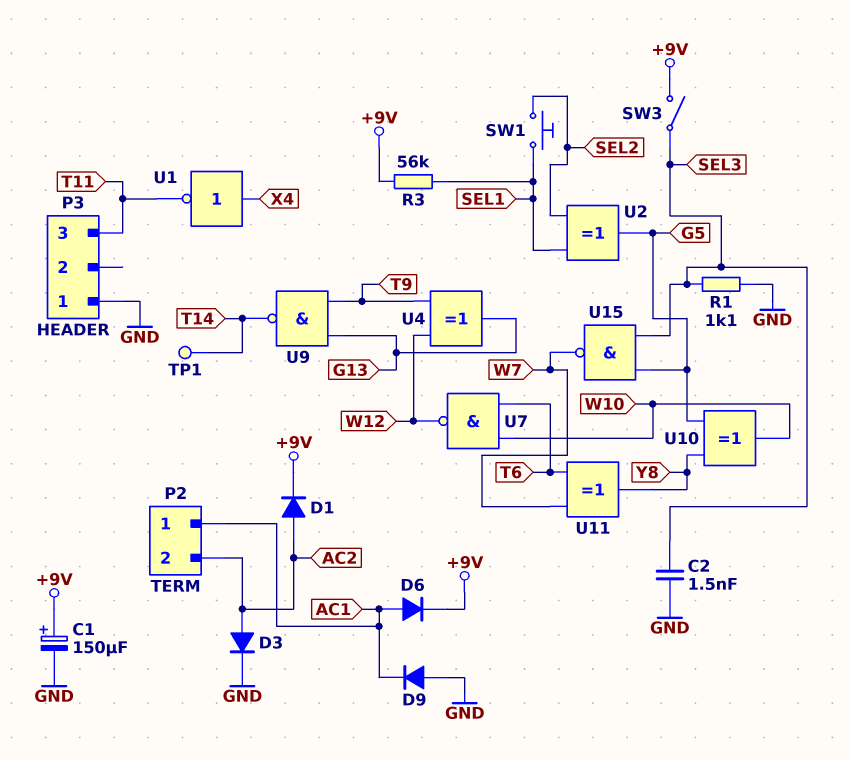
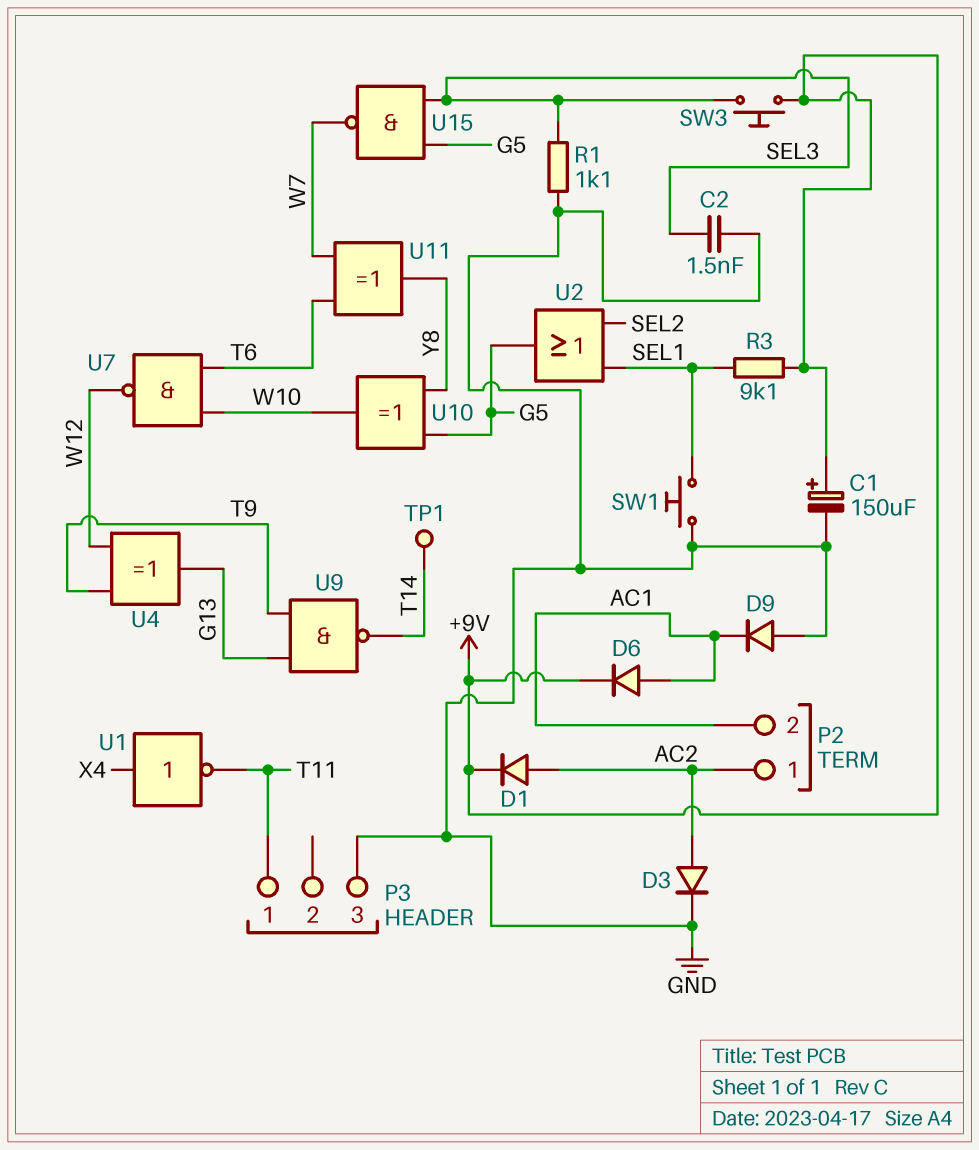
P2 pin 1: AC1 -> AC2
P2 pin 2: AC2 -> AC1
P3 pin 1: GND -> T11
P3 pin 3: T11 -> GND
R3: 56k (+9V, SEL1) -> 9.1k (+9V, SEL1)
SW1: button (SEL1, SEL2) -> button (GND, SEL1)
SW3: switch (+9V, SEL3) -> button (+9V, SEL3)
U2: XOR (in SEL1, in SEL2, out G5) -> OR (in SEL1, in SEL2, out G5)

